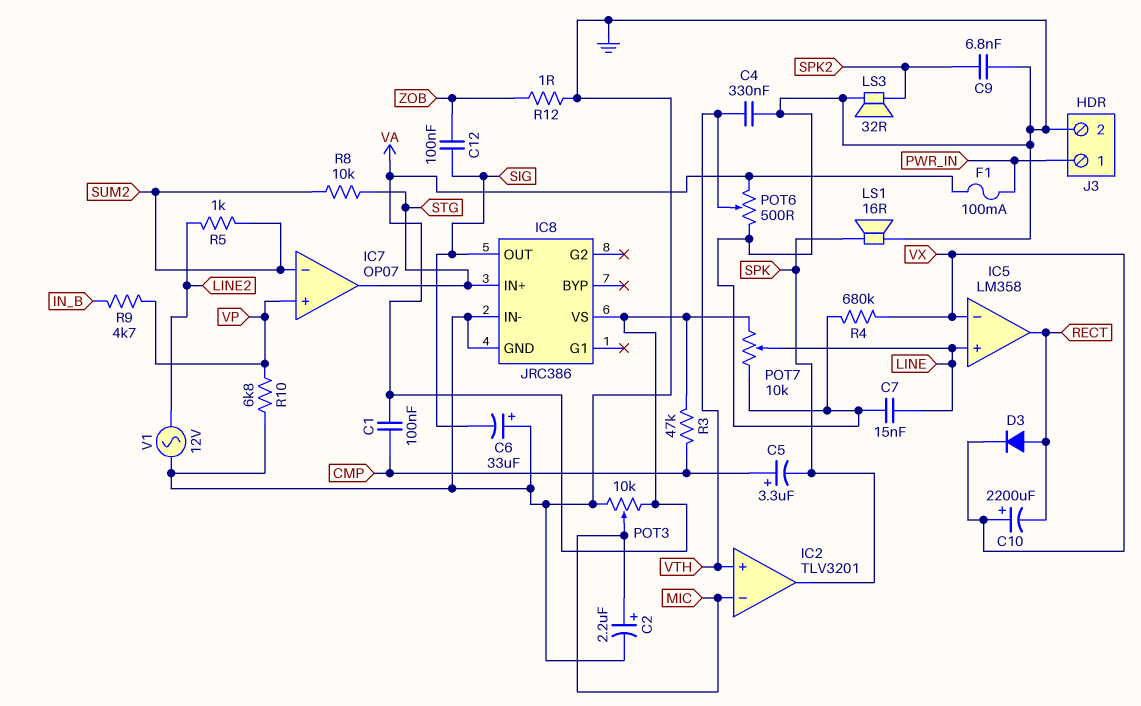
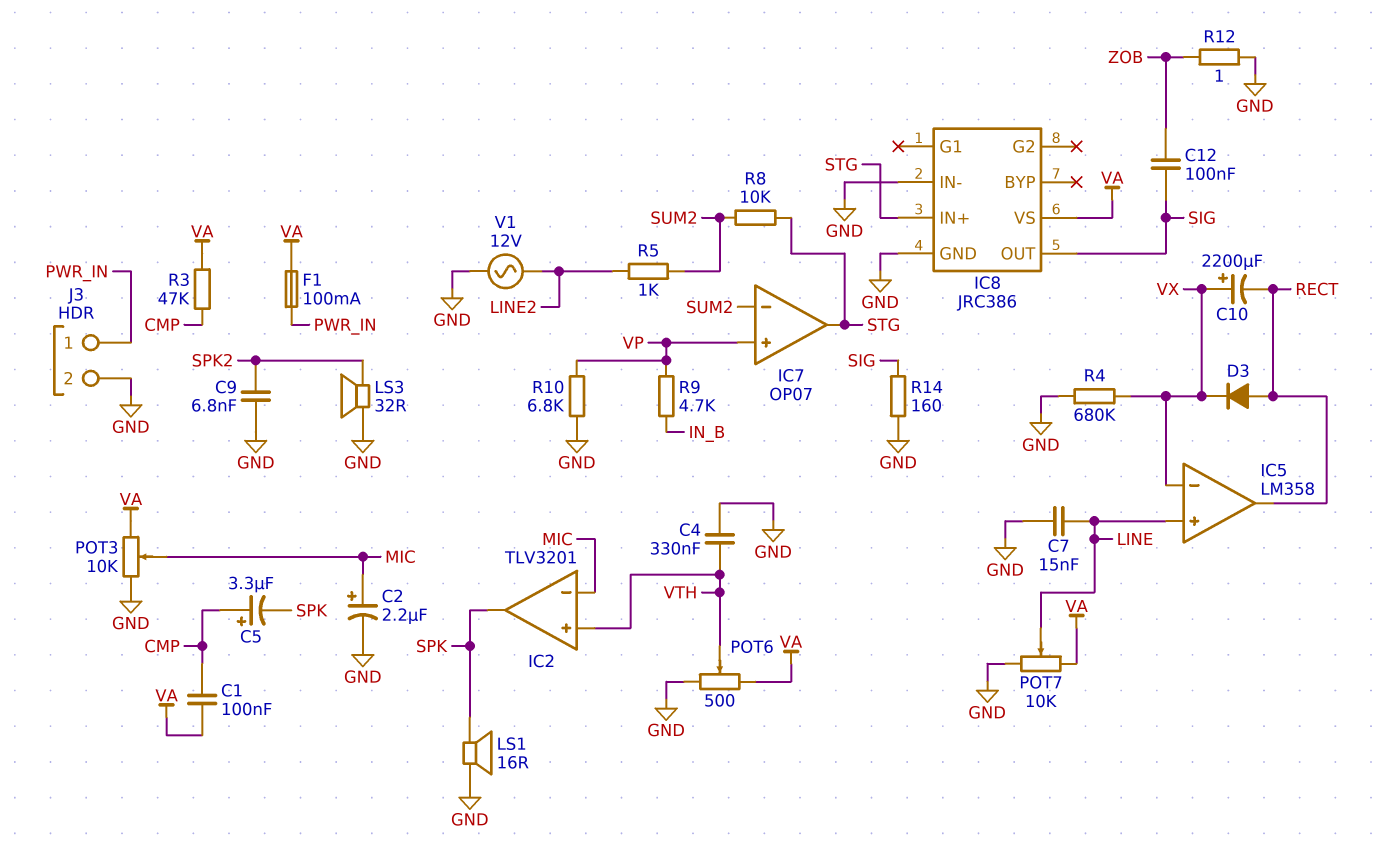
C6: 33uF (plus GND, minus SIG) -> none
R14: none -> 160 (GND, SIG)

